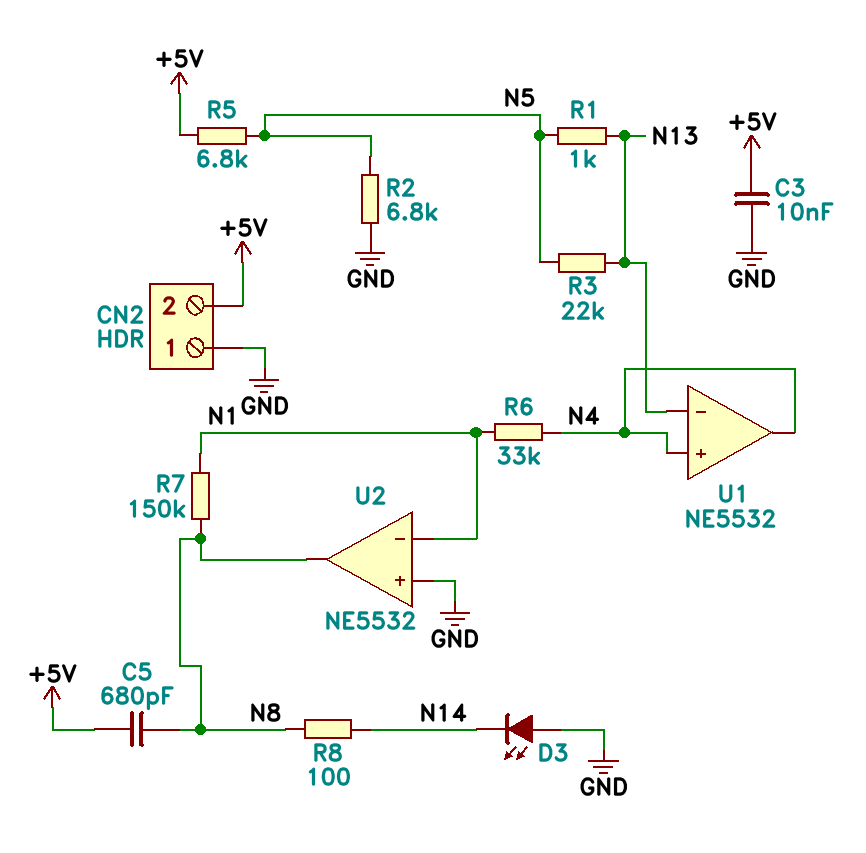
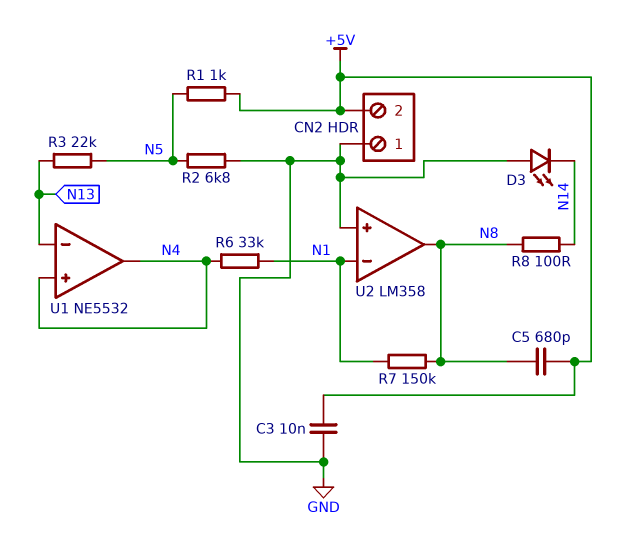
R1: 1k (N5, N13) -> 1k (+5V, N5)
R5: 6.8k (+5V, N5) -> none
U2: NE5532 -> LM358

